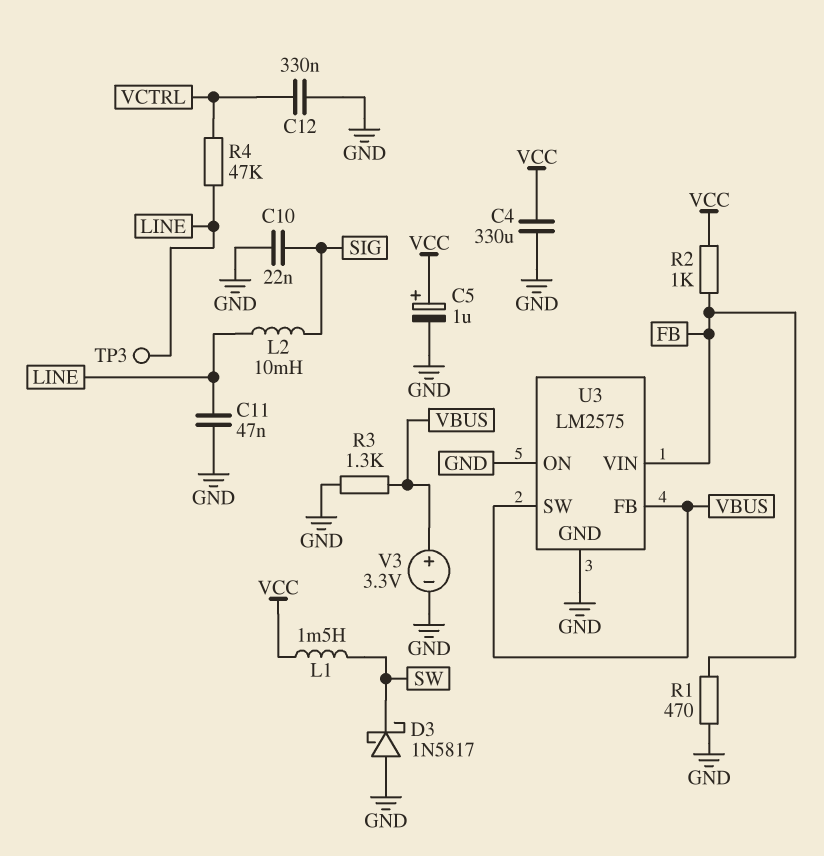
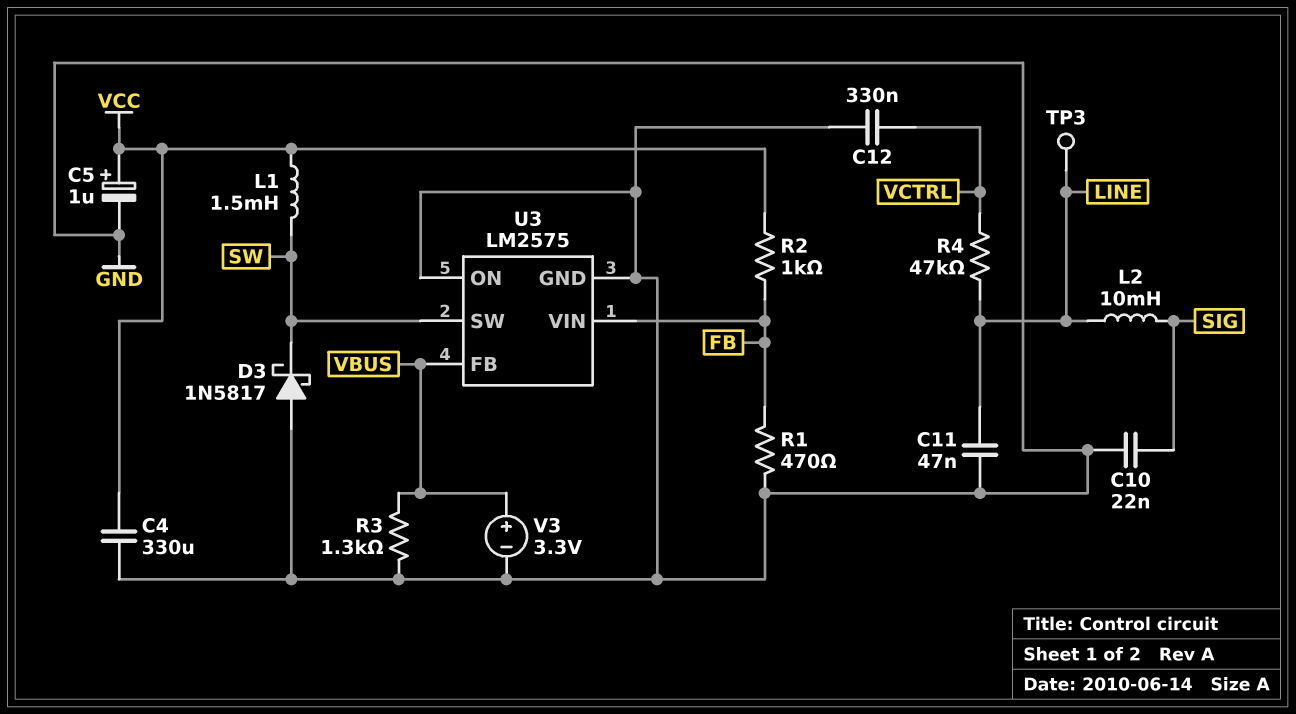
U3 pin SW: VBUS -> SW

